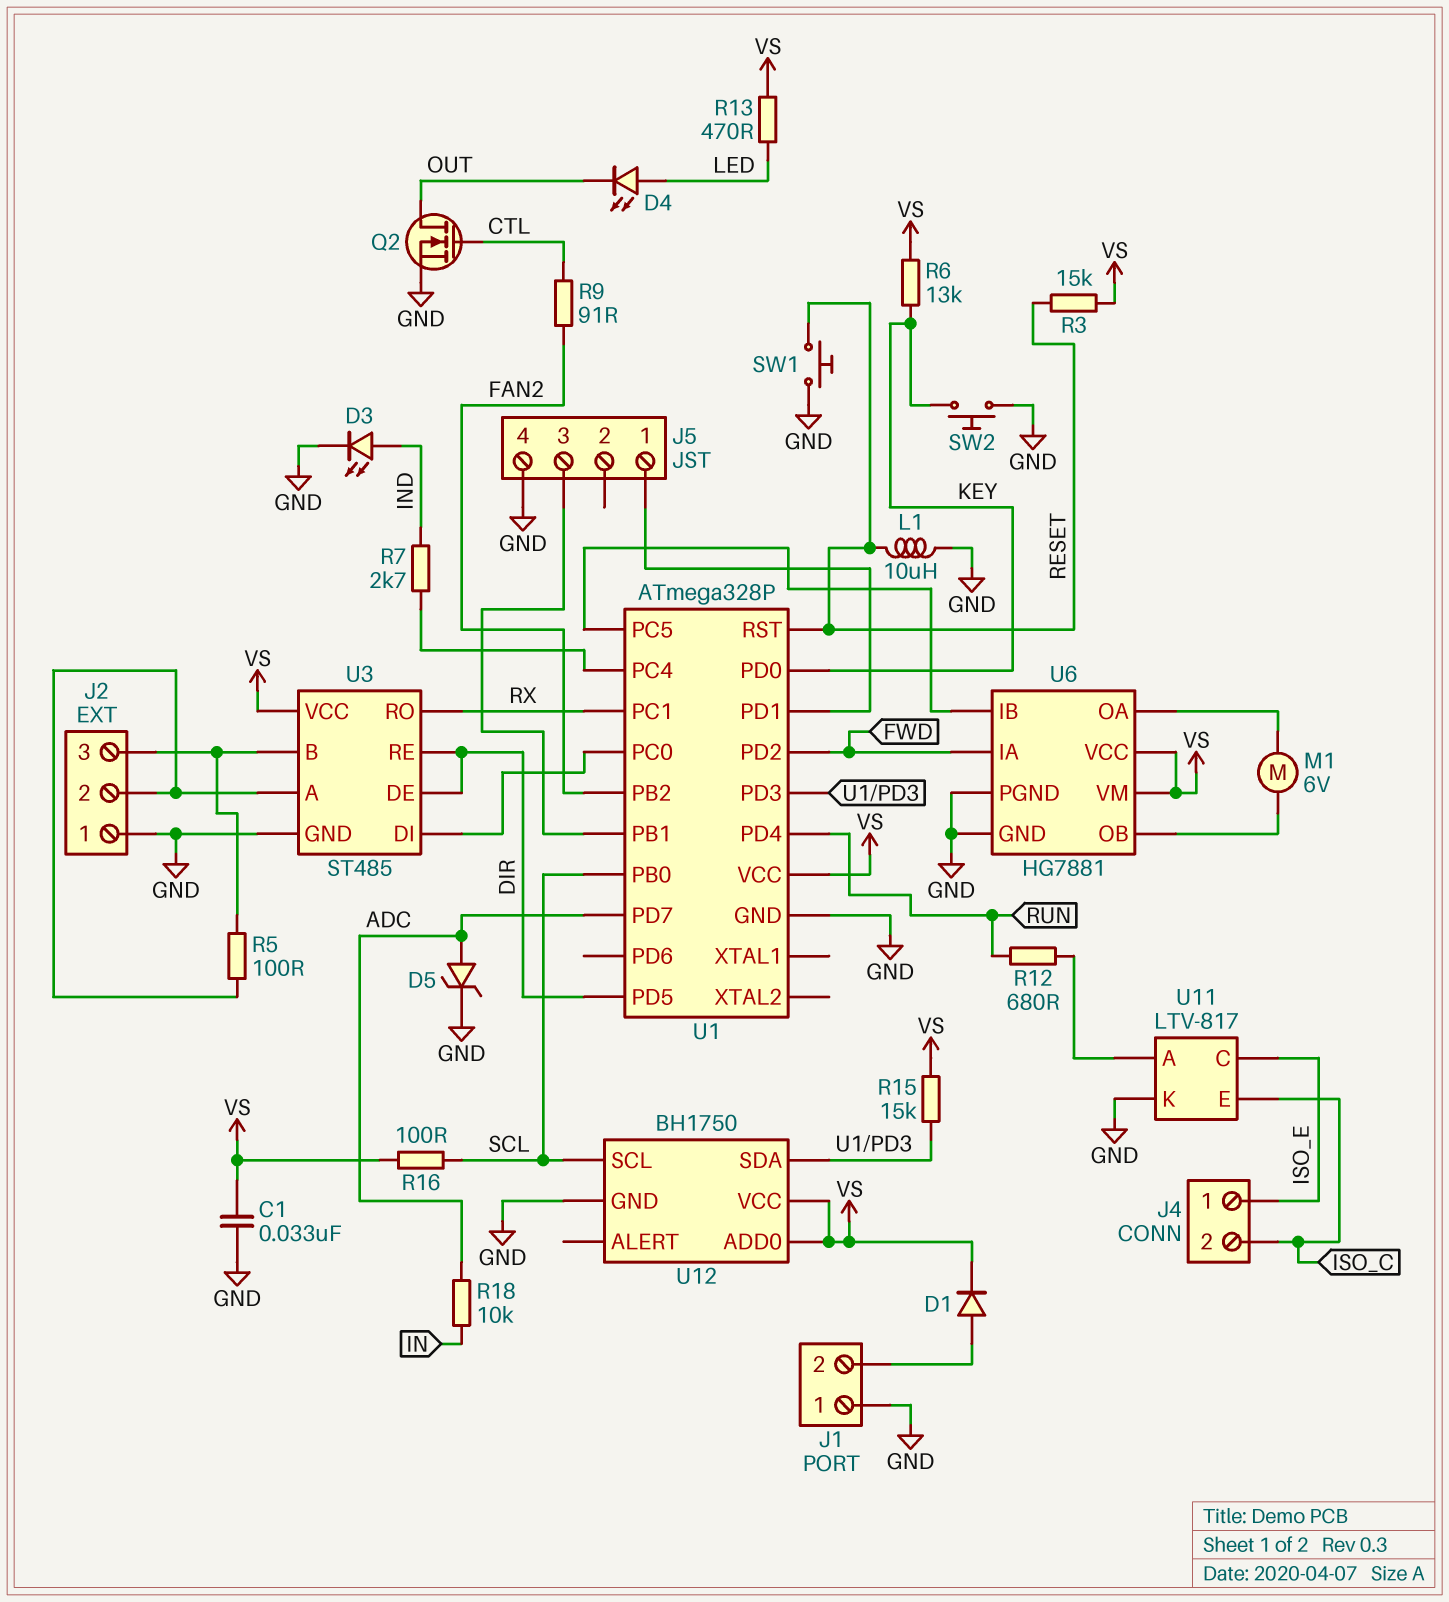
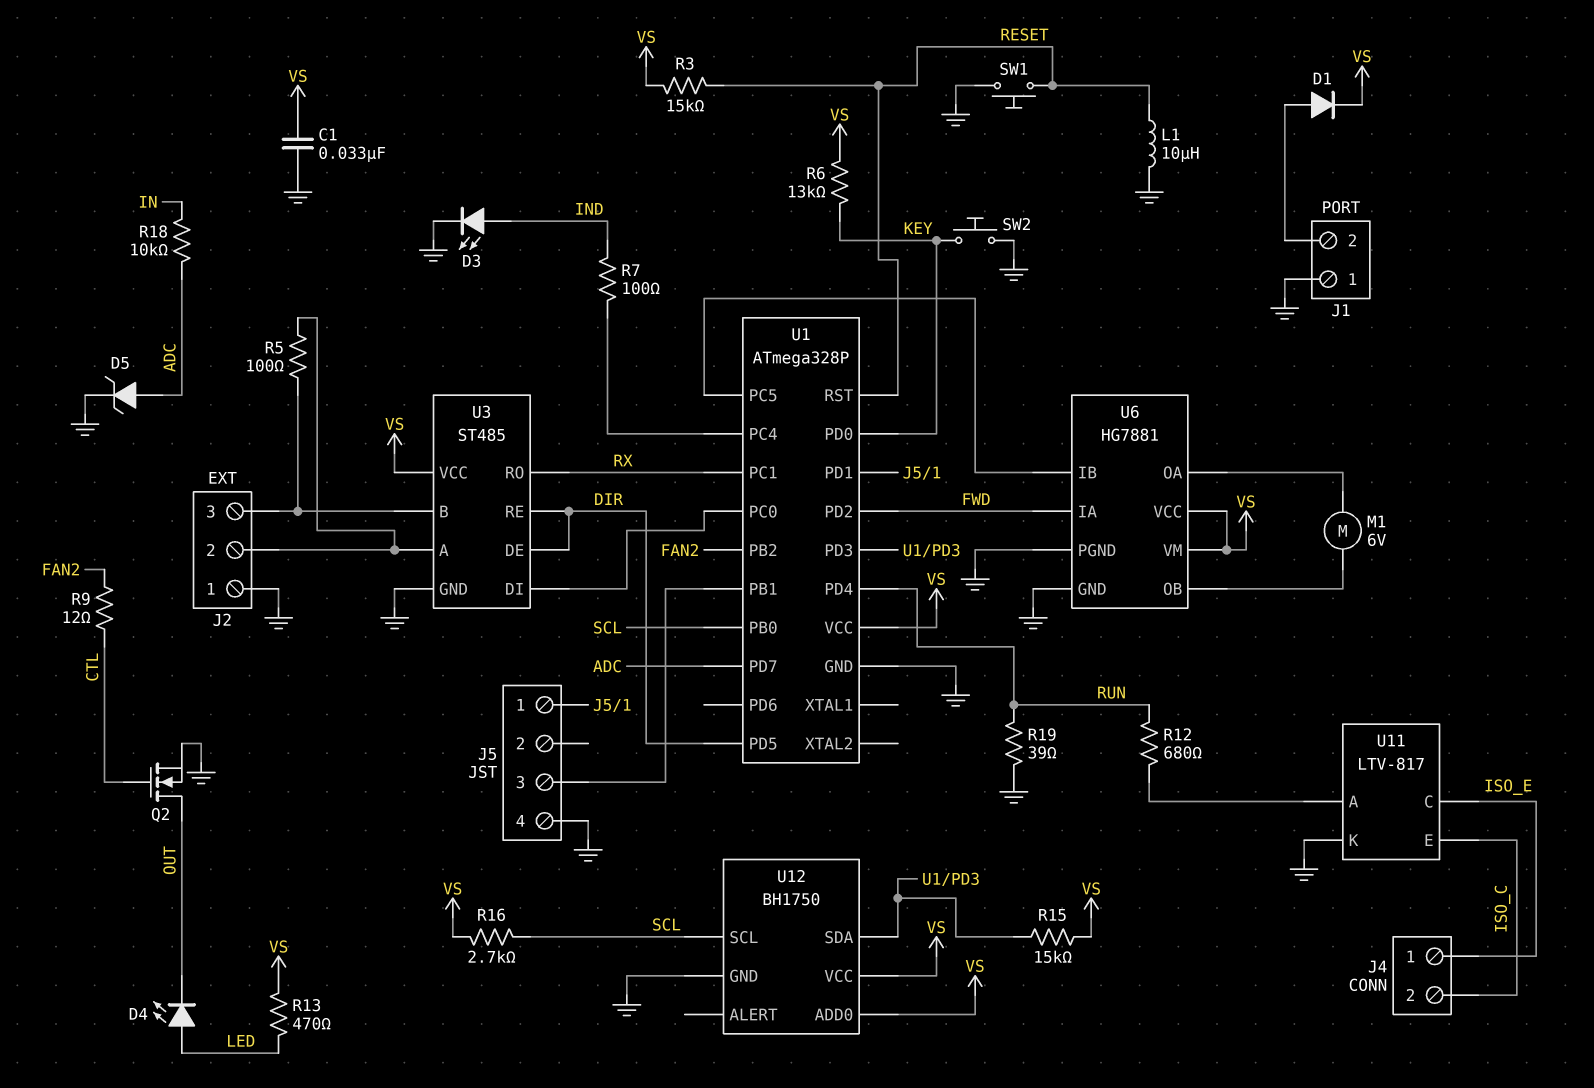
R7: 2.7k (IND, U1/PC4) -> 100 (IND, U1/PC4)
R9: 91 (CTL, FAN2) -> 12 (CTL, FAN2)
R16: 100 (SCL, VS) -> 2.7k (SCL, VS)
R19: none -> 39 (GND, RUN)

